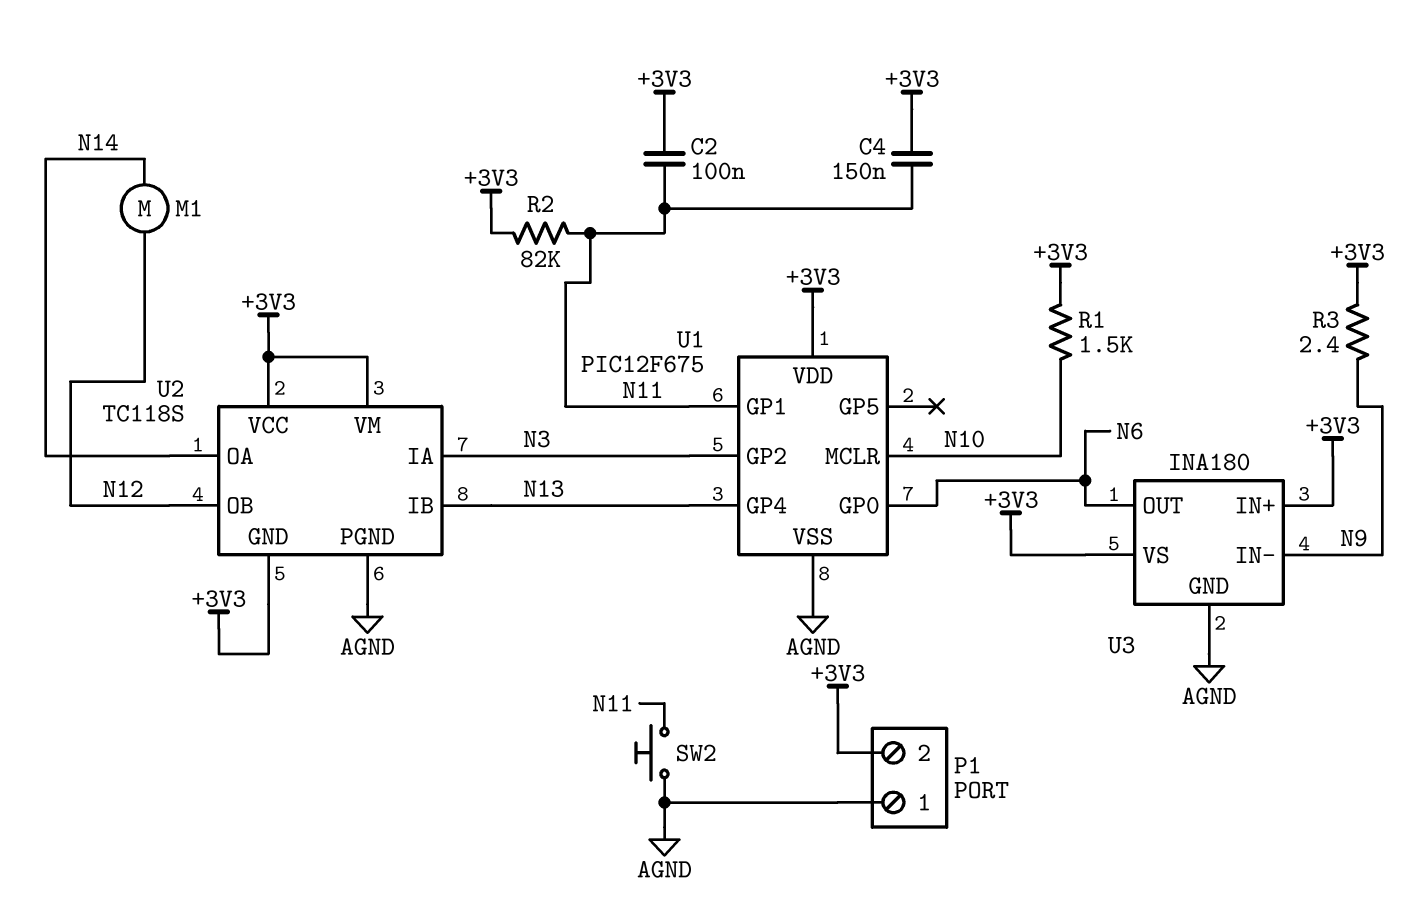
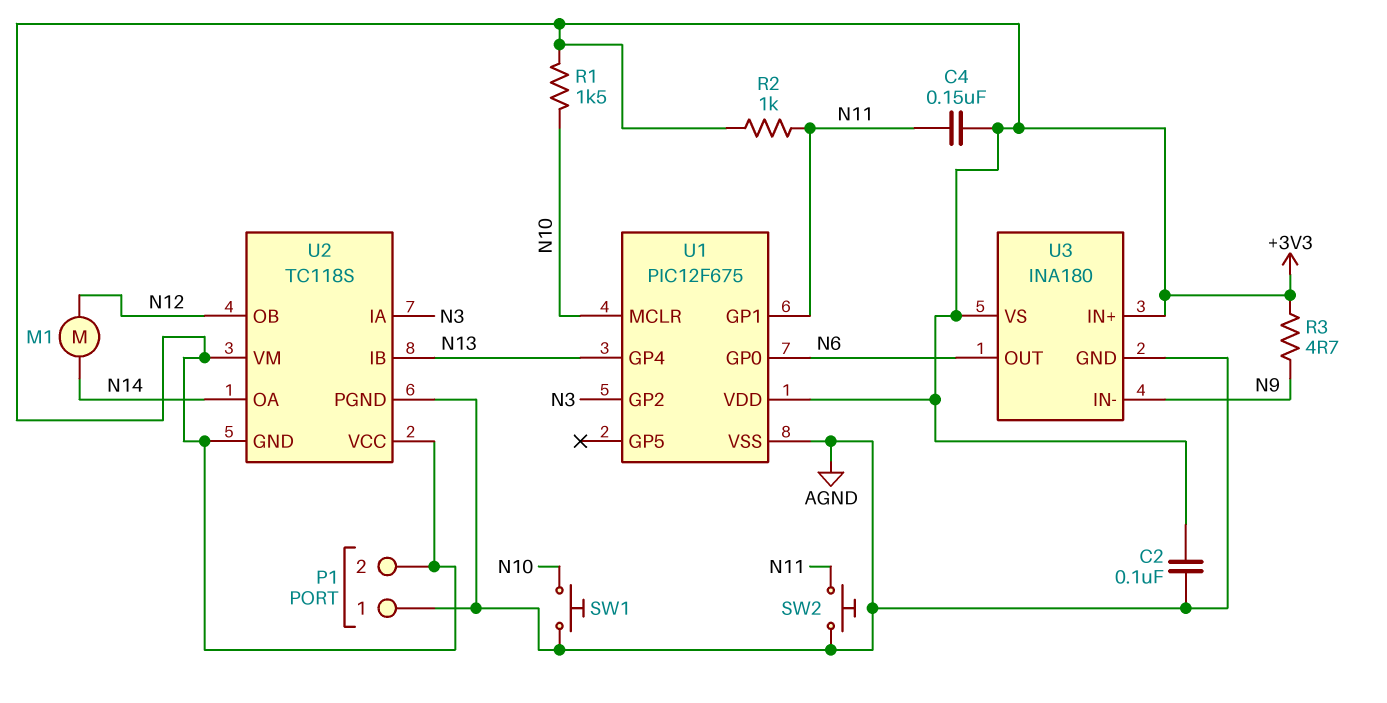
C2: 100nF (+3V3, N11) -> 100nF (+3V3, AGND)
R2: 82k (+3V3, N11) -> 1k (+3V3, N11)
R3: 2.4 (+3V3, N9) -> 4.7 (+3V3, N9)
SW1: none -> button (AGND, N10)

